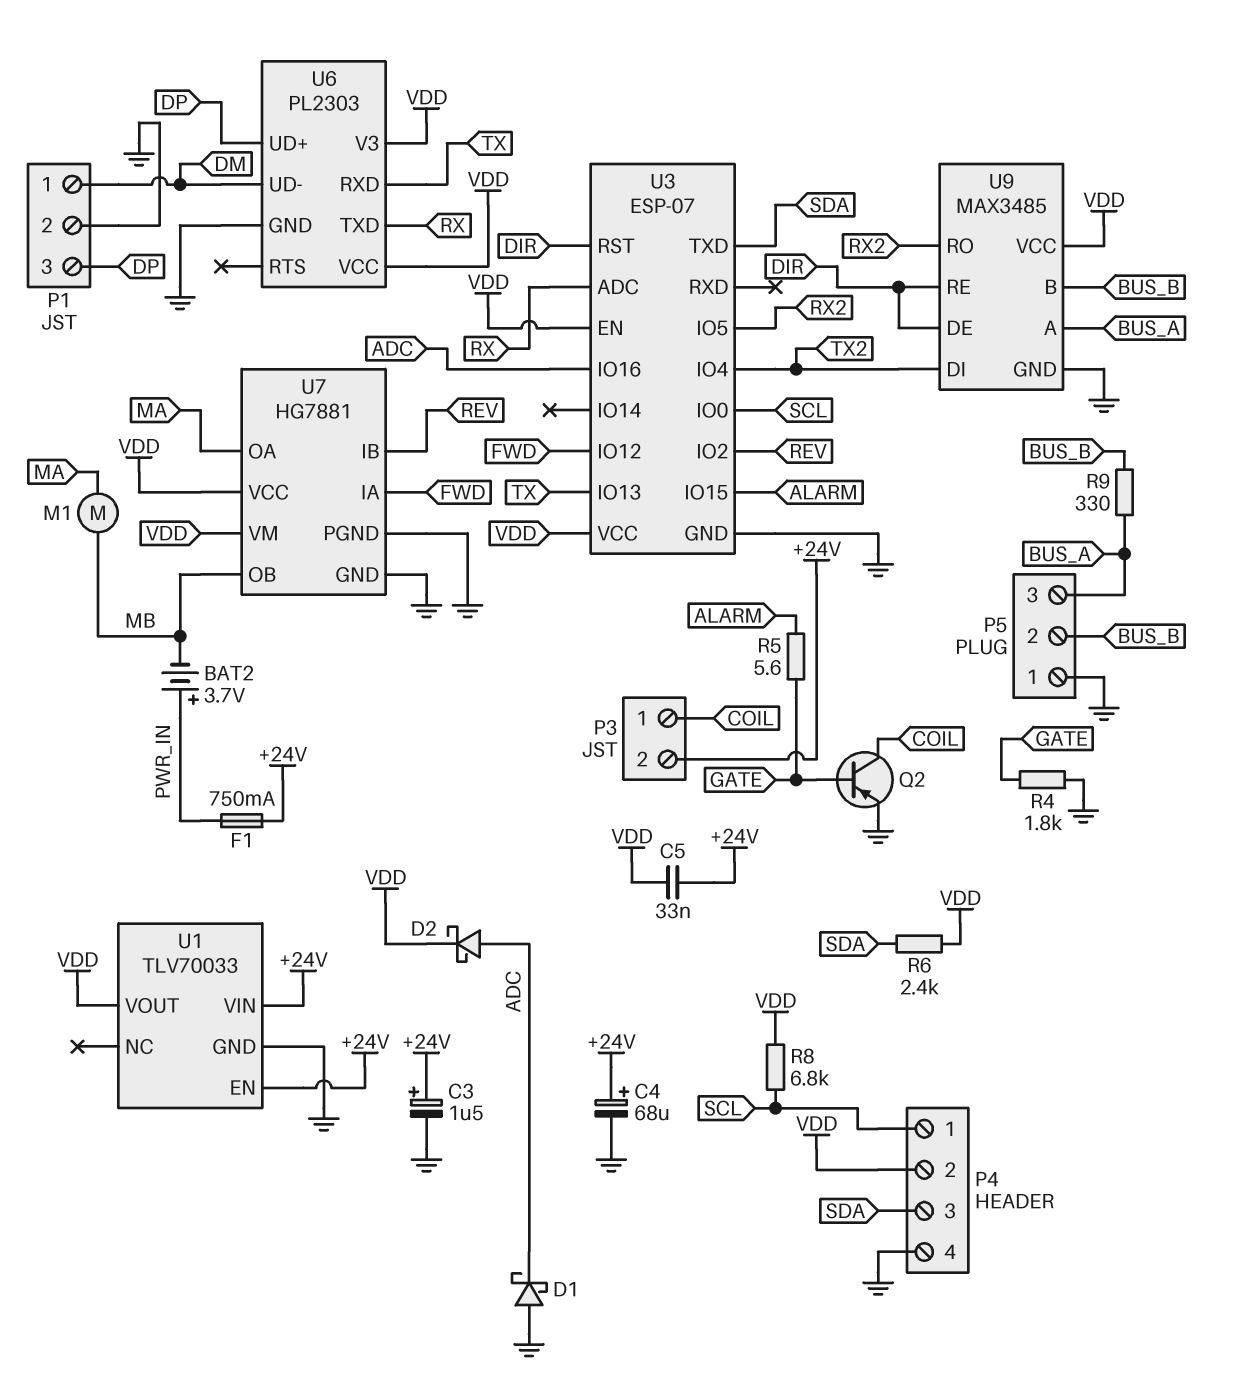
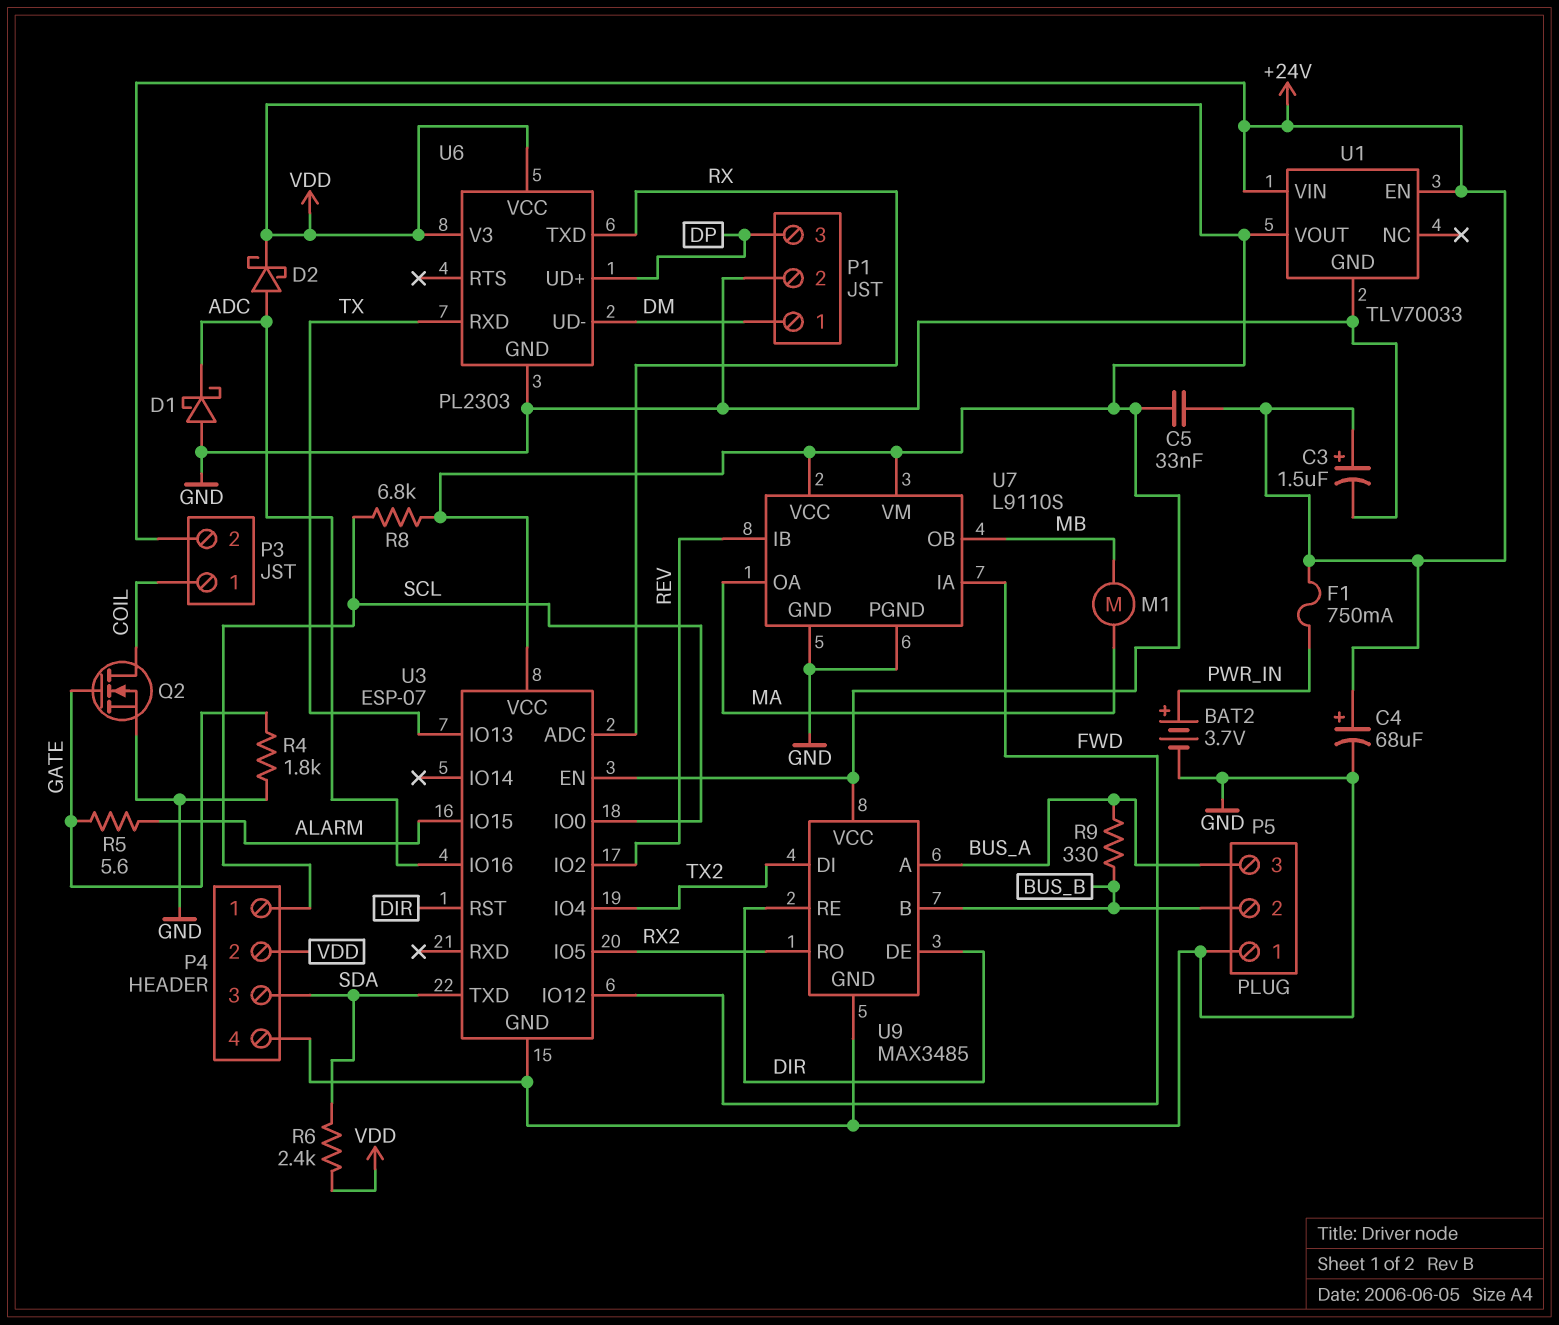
BAT2: 3.7V (plus PWR_IN, minus MB) -> 3.7V (plus PWR_IN, minus GND)
Q2: PNP (B GATE, C COIL, E GND) -> NMOS (G GATE, D COIL, S GND)
U7: HG7881 -> L9110S

